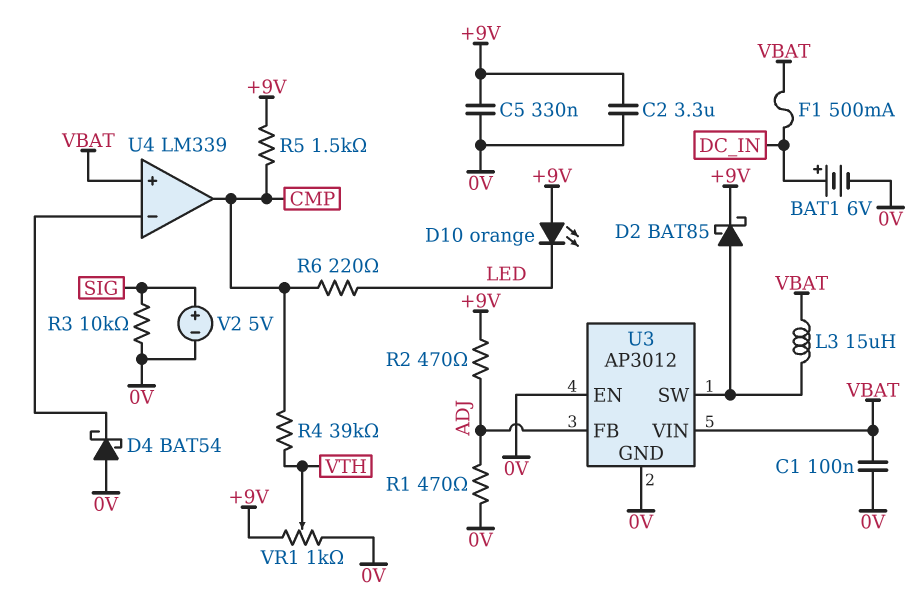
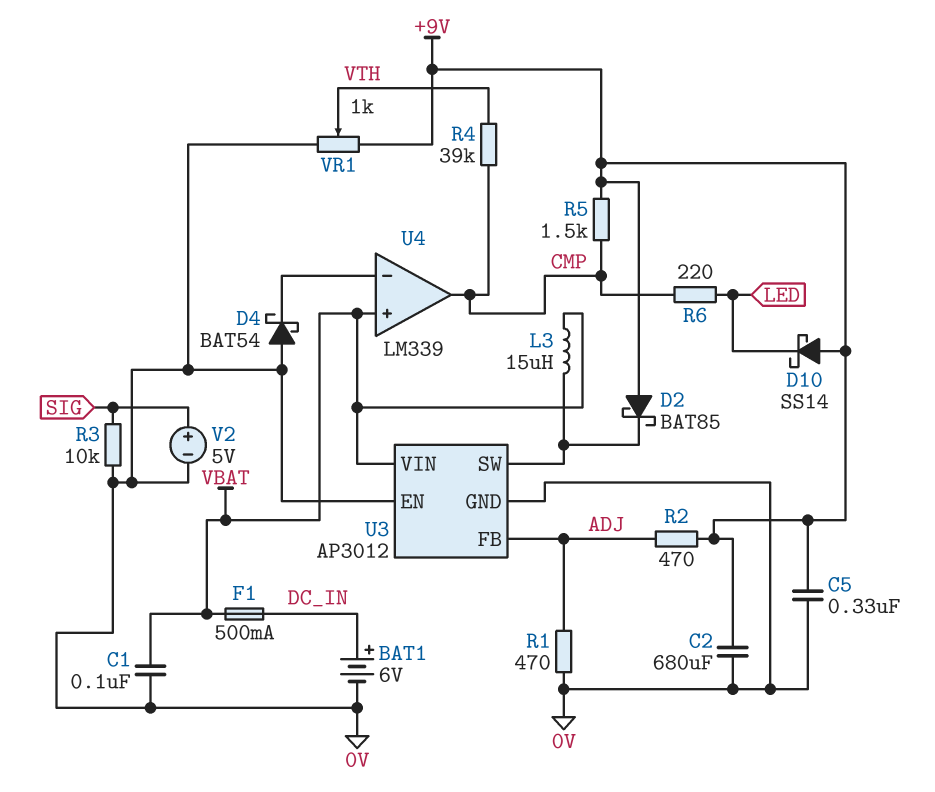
C2: 3.3uF (+9V, 0V) -> 680uF (+9V, 0V)
D2: schottky BAT85 (A U3/SW, K +9V) -> schottky BAT85 (A +9V, K U3/SW)
D10: LED orange (A +9V, K LED) -> schottky SS14 (A +9V, K LED)

